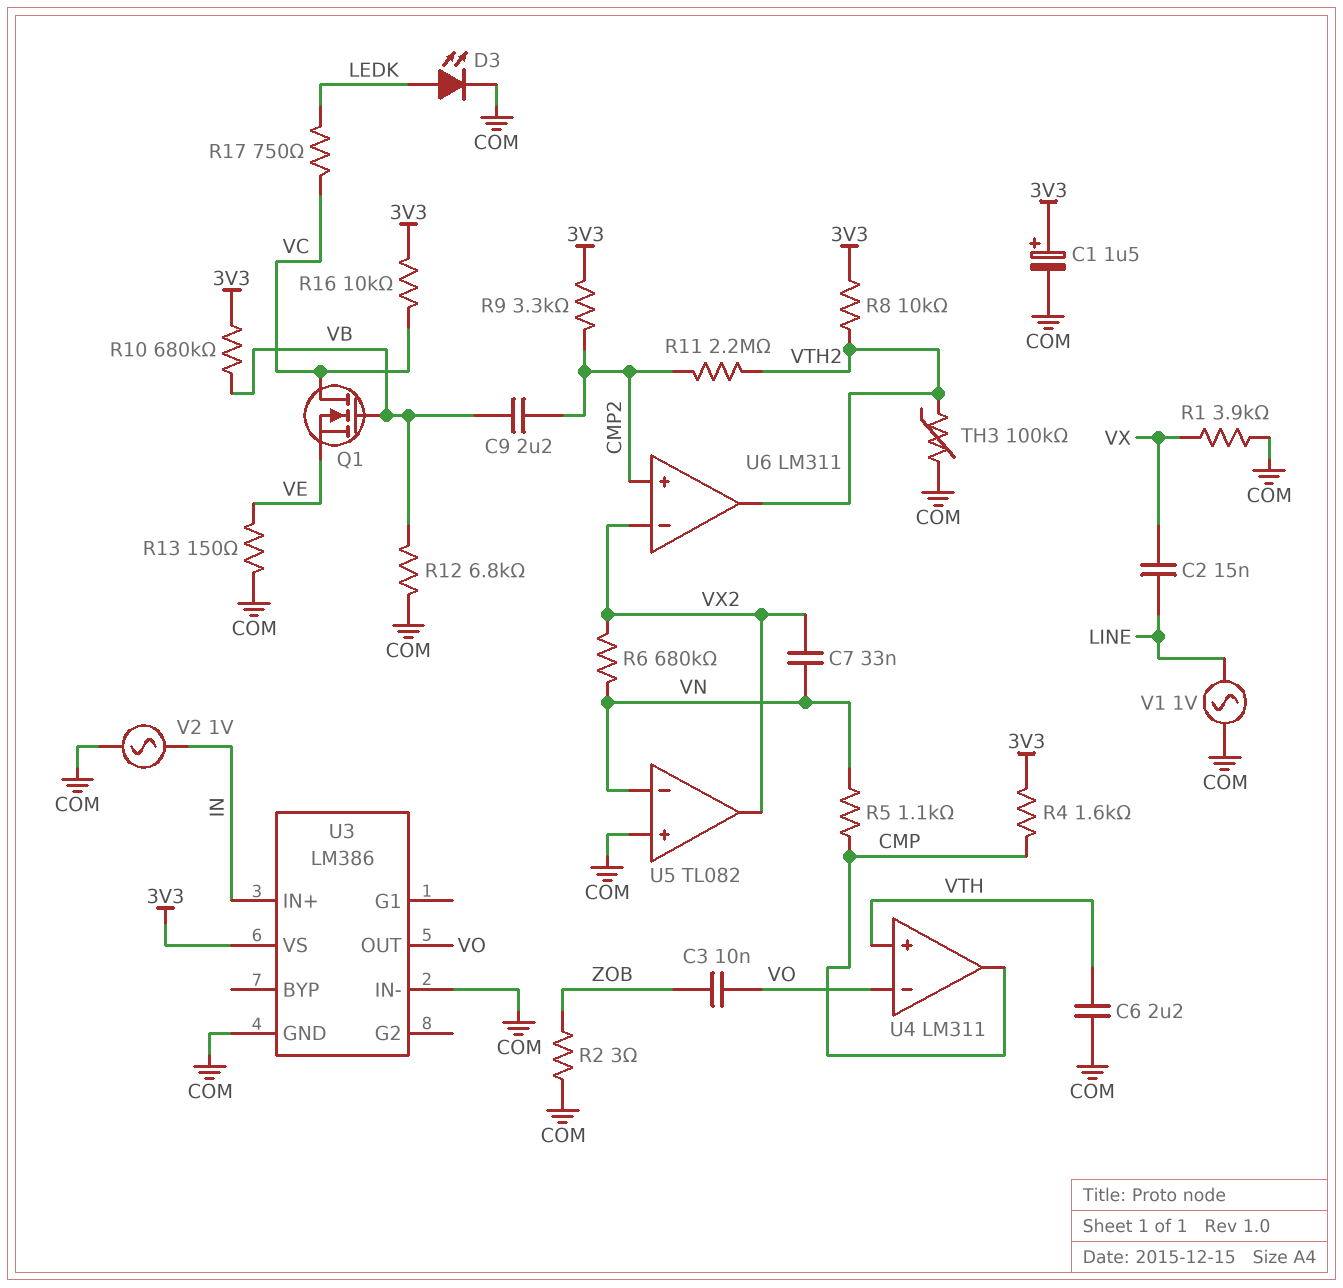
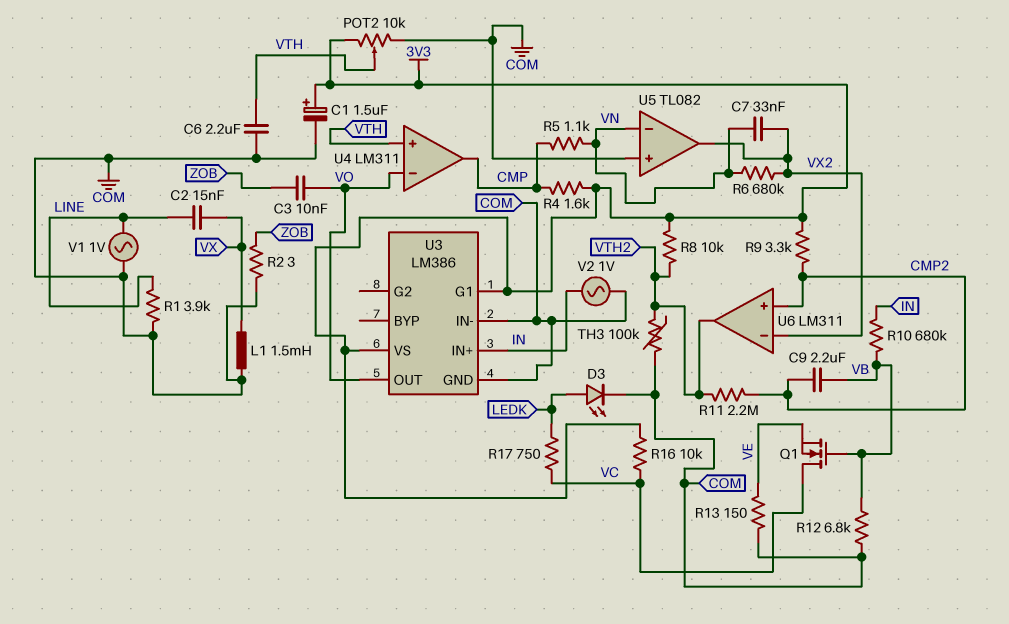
L1: none -> 1.5mH (COM, VX)
POT2: none -> 10k (3V3, COM, wiper VTH)
R1: 3.9k (COM, VX) -> 3.9k (COM, LINE)
R10: 680k (3V3, VB) -> 680k (IN, VB)
U3 pin G1: none -> 3V3

